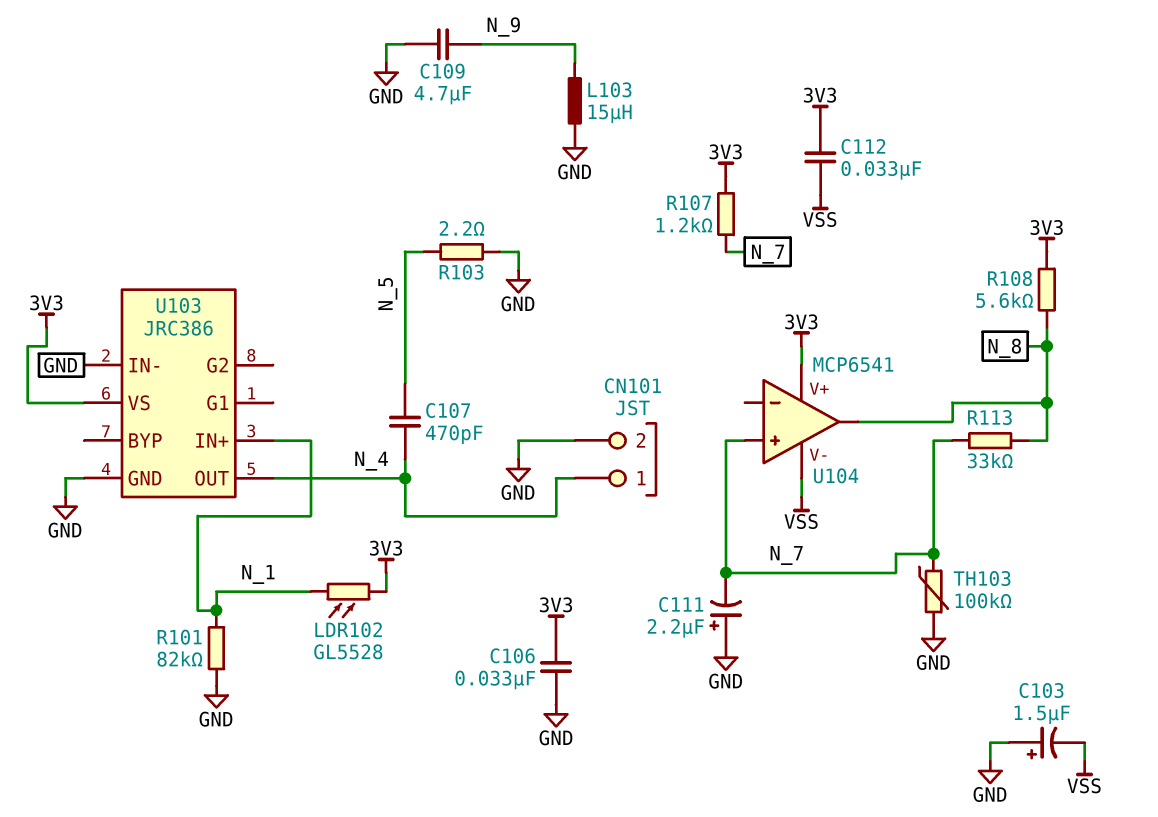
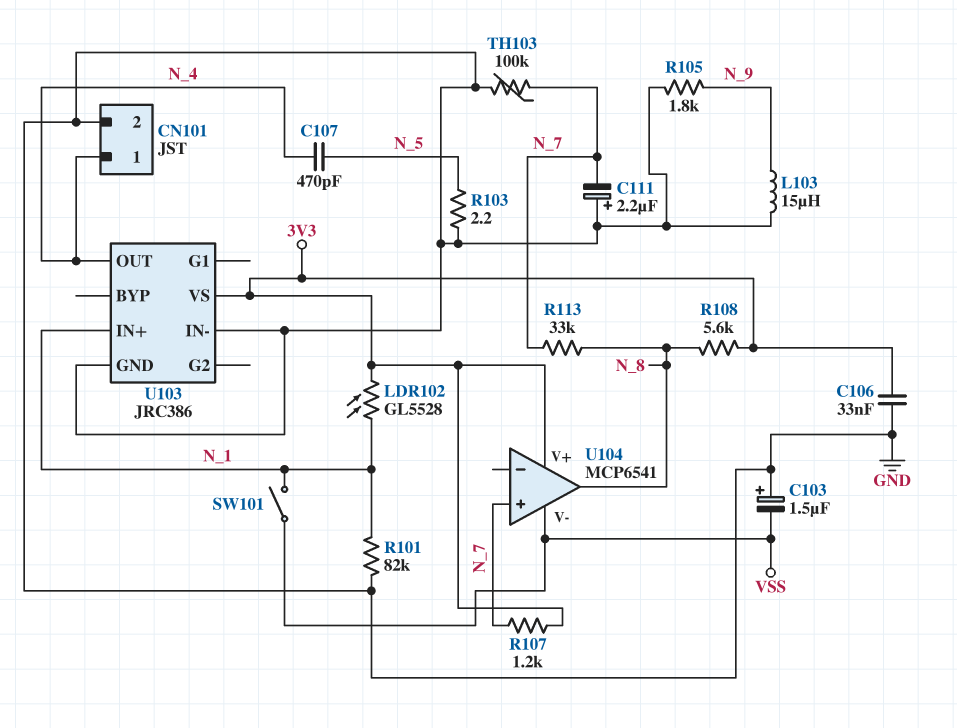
C109: 4.7uF (GND, N_9) -> none
C112: 33nF (3V3, VSS) -> none
R105: none -> 1.8k (GND, N_9)
SW101: none -> switch (N_1, VSS)

